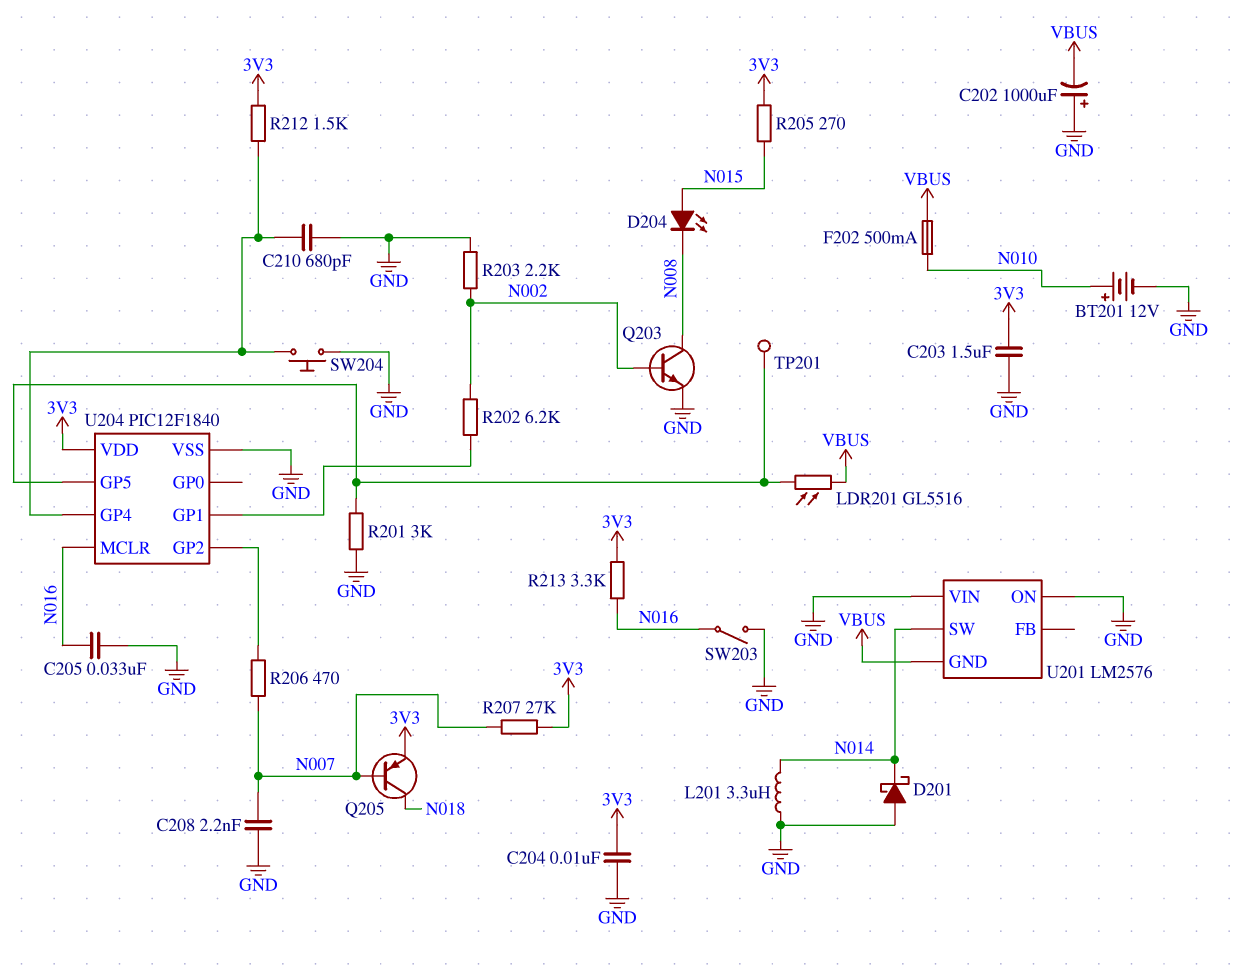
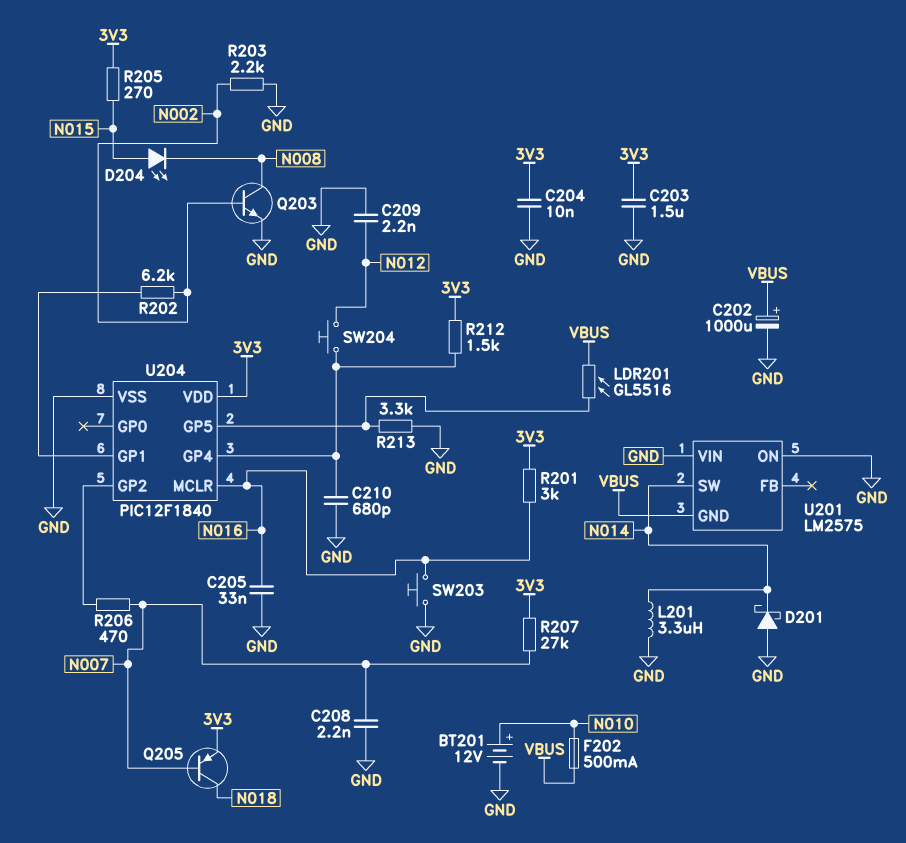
C202: 1000uF (plus GND, minus VBUS) -> 1000uF (plus VBUS, minus GND)
C209: none -> 2.2nF (GND, N012)
R201: 3k (GND, U204/GP5) -> 3k (3V3, N016)
R213: 3.3k (3V3, N016) -> 3.3k (GND, U204/GP5)
SW203: switch (GND, N016) -> button (GND, N016)
SW204: button (GND, U204/GP4) -> button (N012, U204/GP4)
TP201: test point (U204/GP5) -> none
U201: LM2576 -> LM2575

